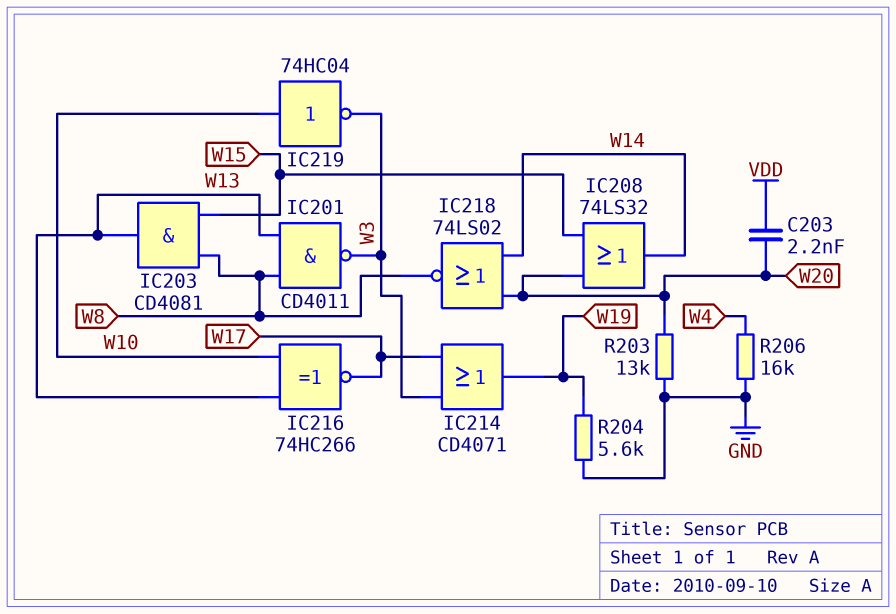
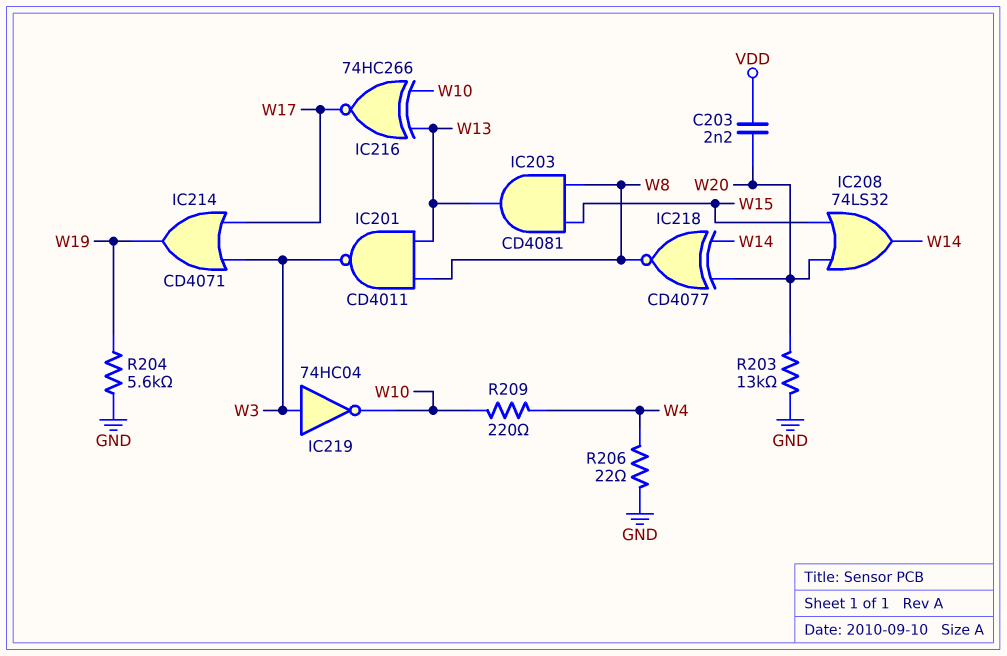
IC218: NOR 74LS02 (in W14, in W20, out W8) -> XNOR CD4077 (in W14, in W20, out W8)
IC219: NOT 74HC04 (in W10, out W3) -> NOT 74HC04 (in W3, out W10)
R206: 16k (GND, W4) -> 22 (GND, W4)
R209: none -> 220 (W4, W10)

